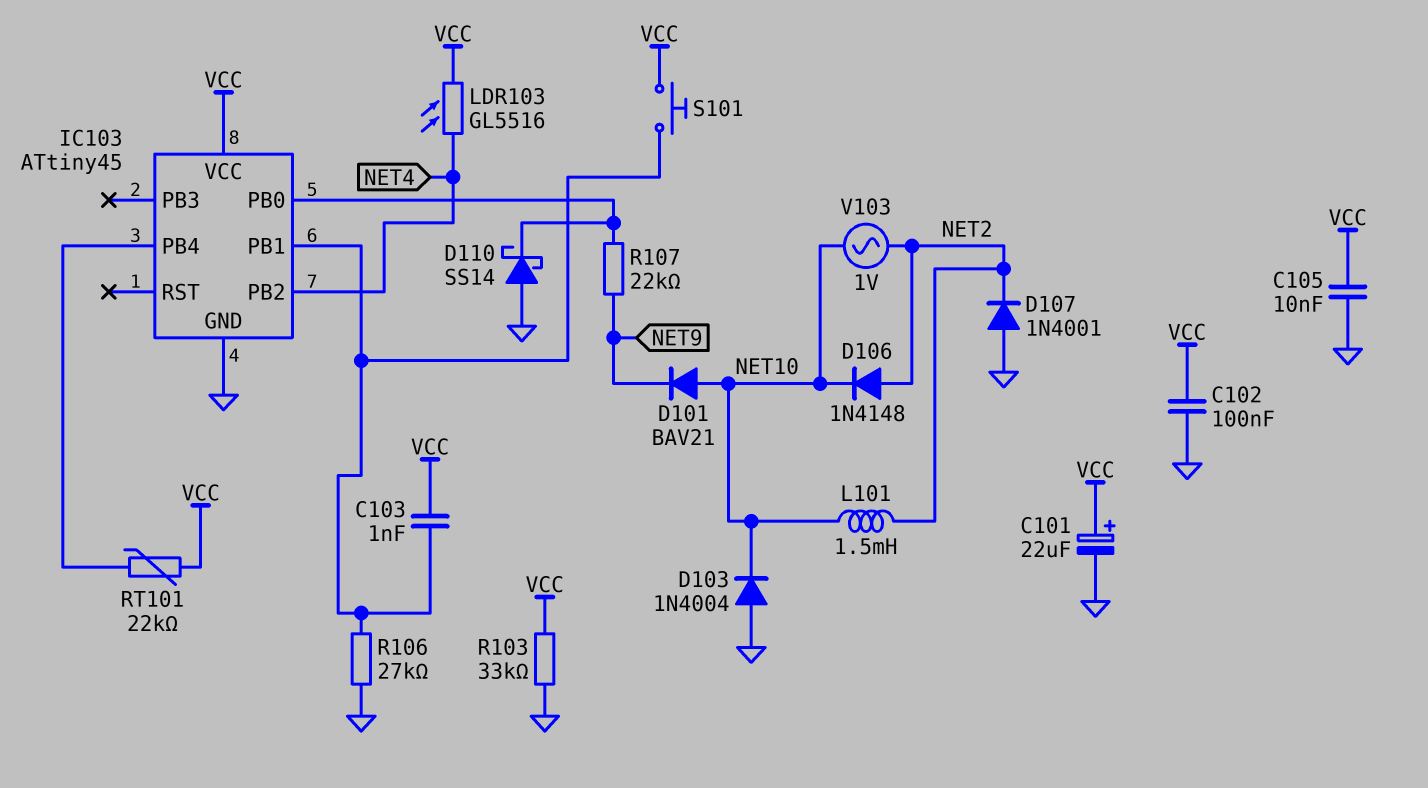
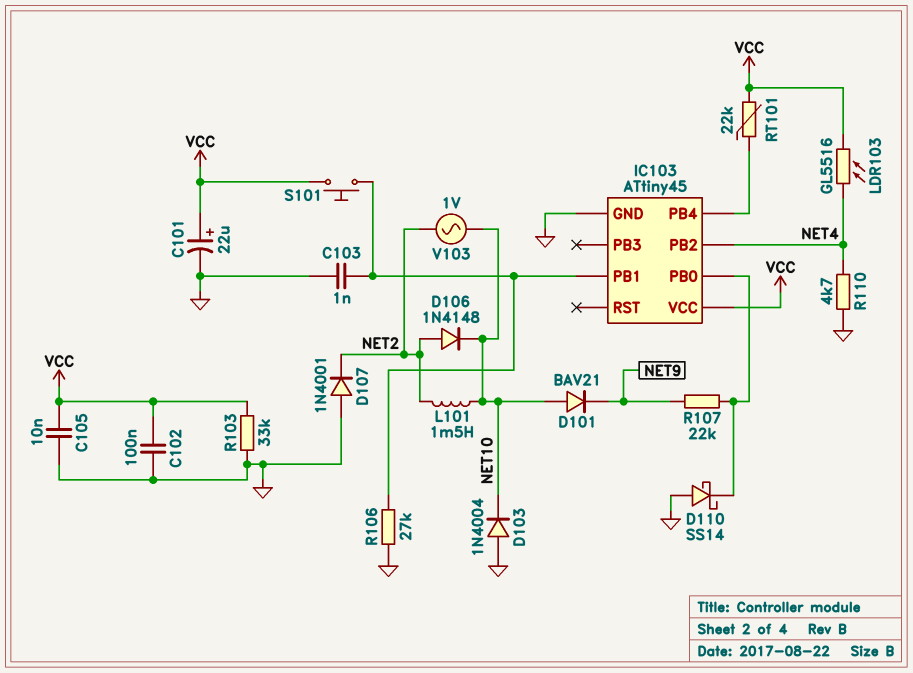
C103: 1nF (IC103/PB1, VCC) -> 1nF (GND, IC103/PB1)
R110: none -> 4.7k (GND, NET4)

